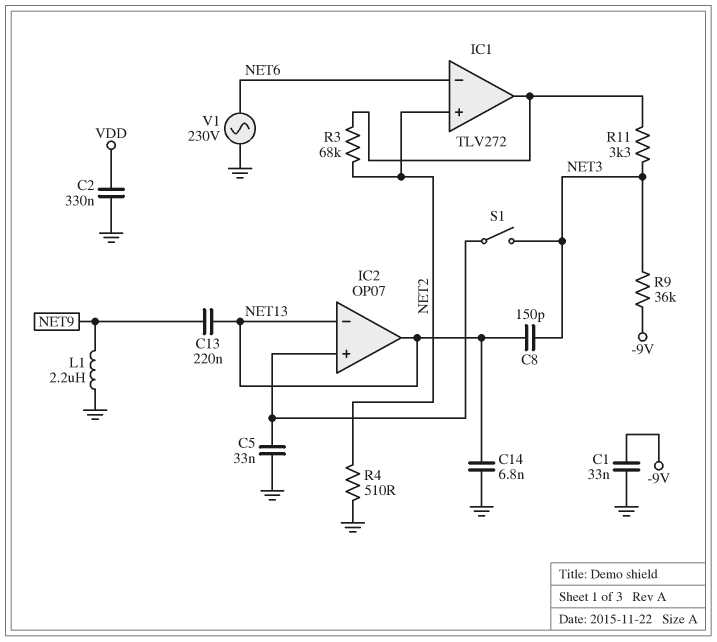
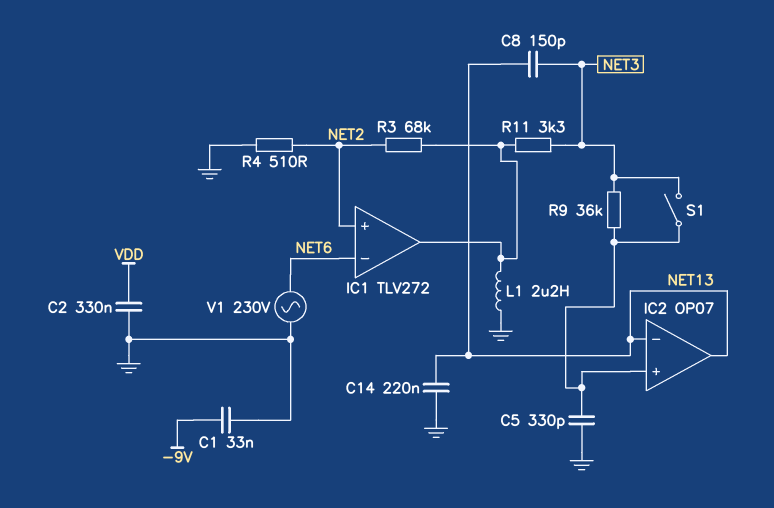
C5: 33nF (GND, IC2/in+) -> 330pF (GND, IC2/in+)
C13: 220nF (NET9, NET13) -> none
C14: 6.8nF (GND, NET13) -> 220nF (GND, NET13)
L1: 2.2uH (GND, NET9) -> 2.2uH (GND, IC1/out)
R9: 36k (-9V, NET3) -> 36k (IC2/in+, NET3)

